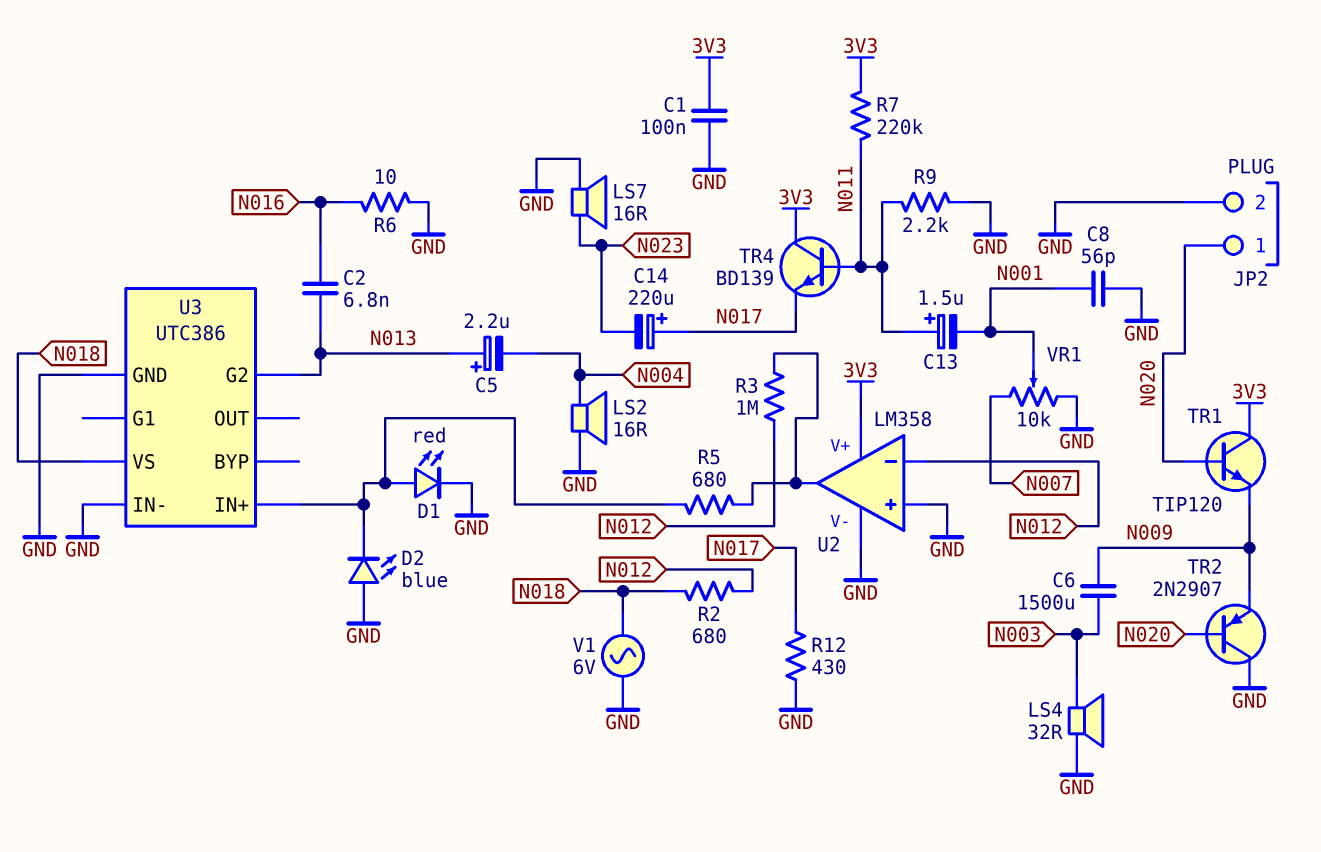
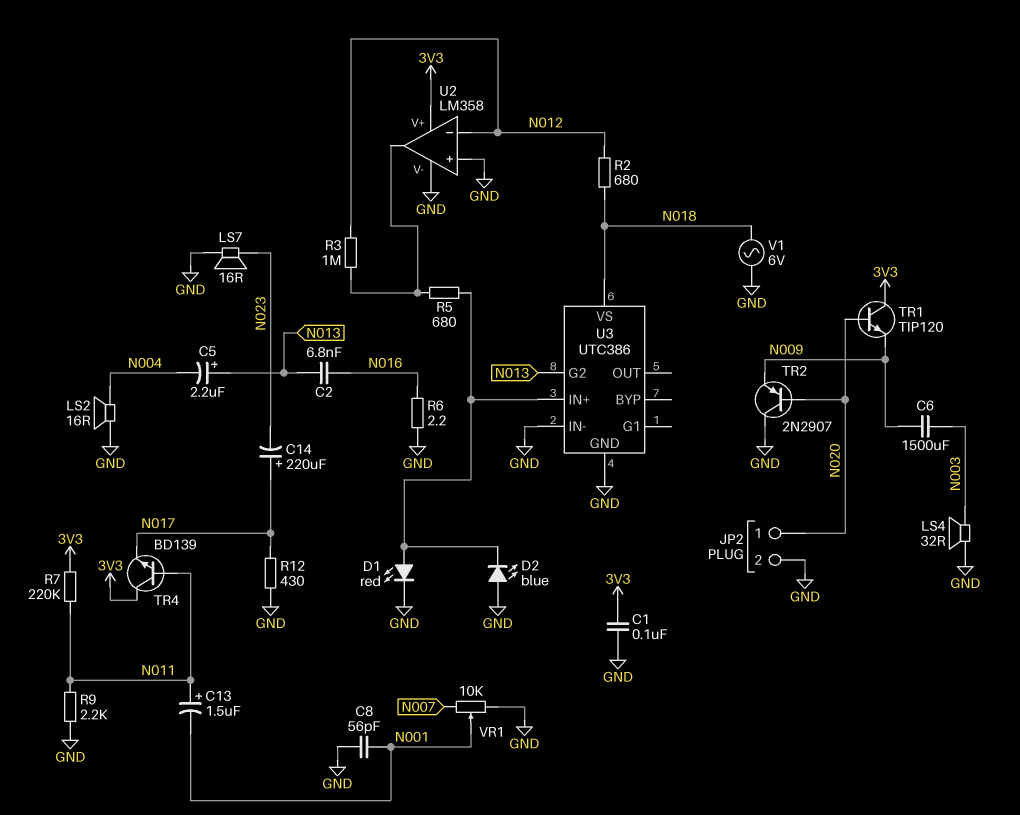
R6: 10 (GND, N016) -> 2.2 (GND, N016)

